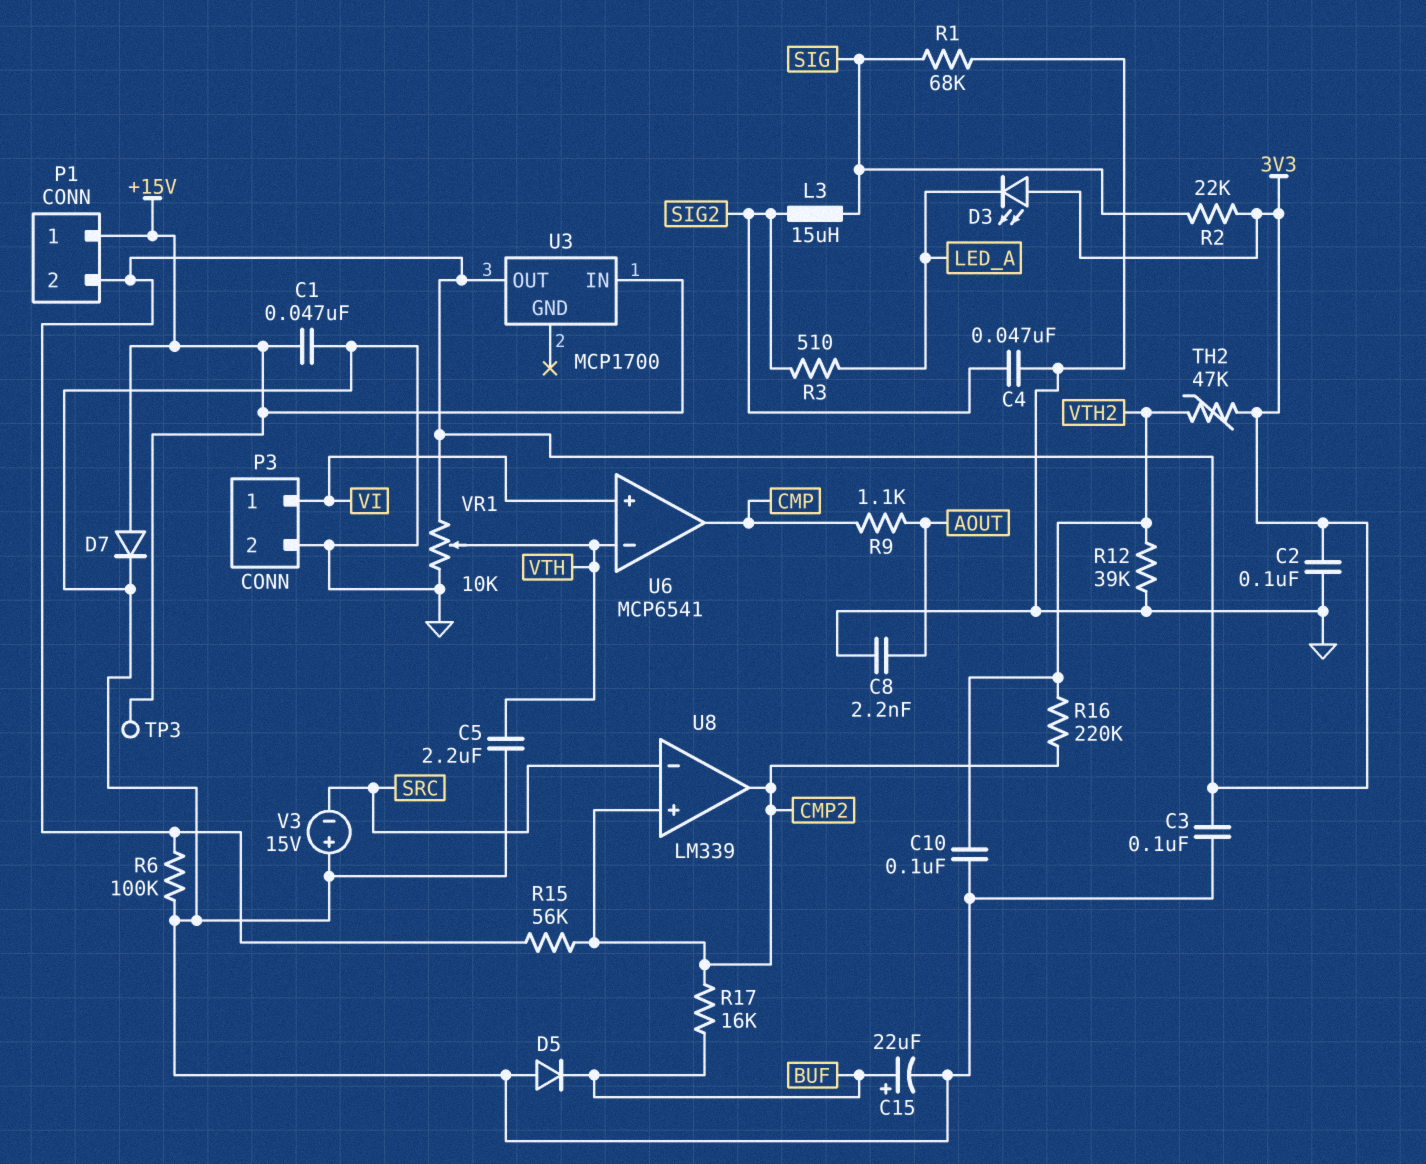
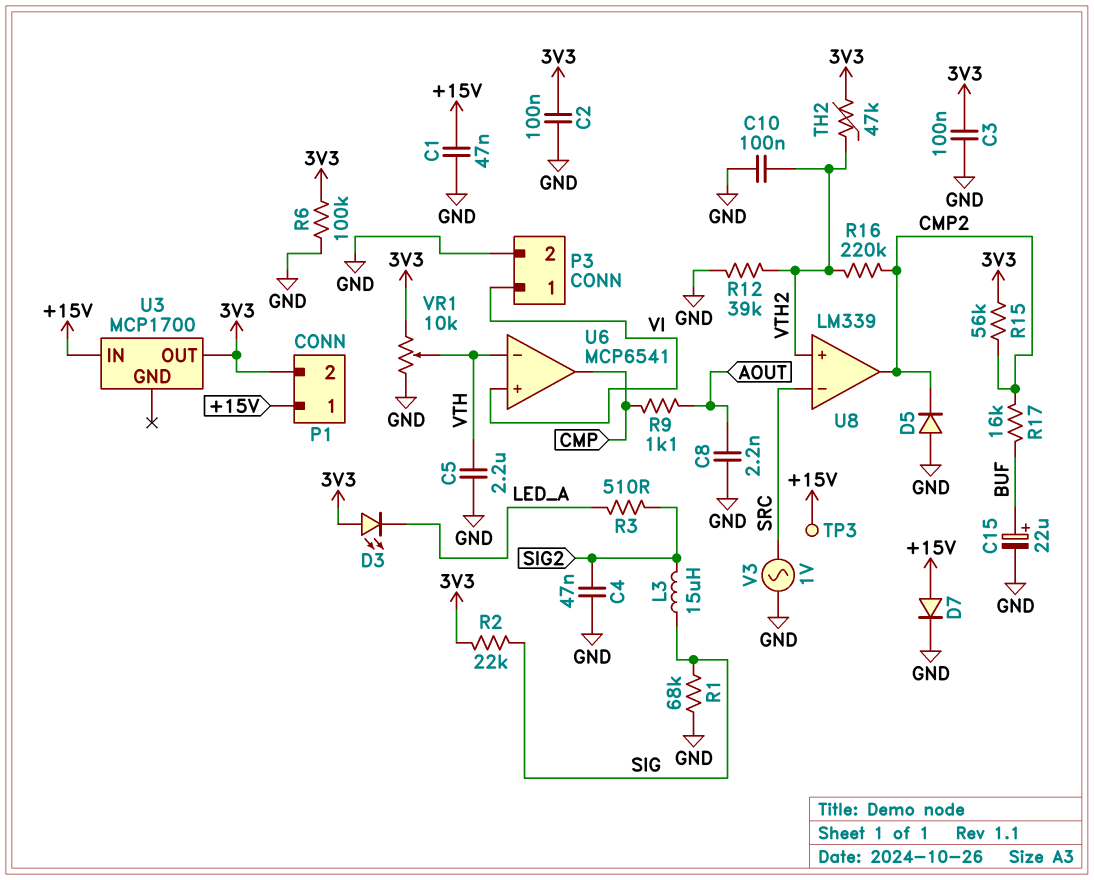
D5: diode (A GND, K BUF) -> diode (A GND, K CMP2)
U8 pin in+: CMP2 -> VTH2
V3: 15V (plus GND, minus SRC) -> AC 1V (GND, SRC)

